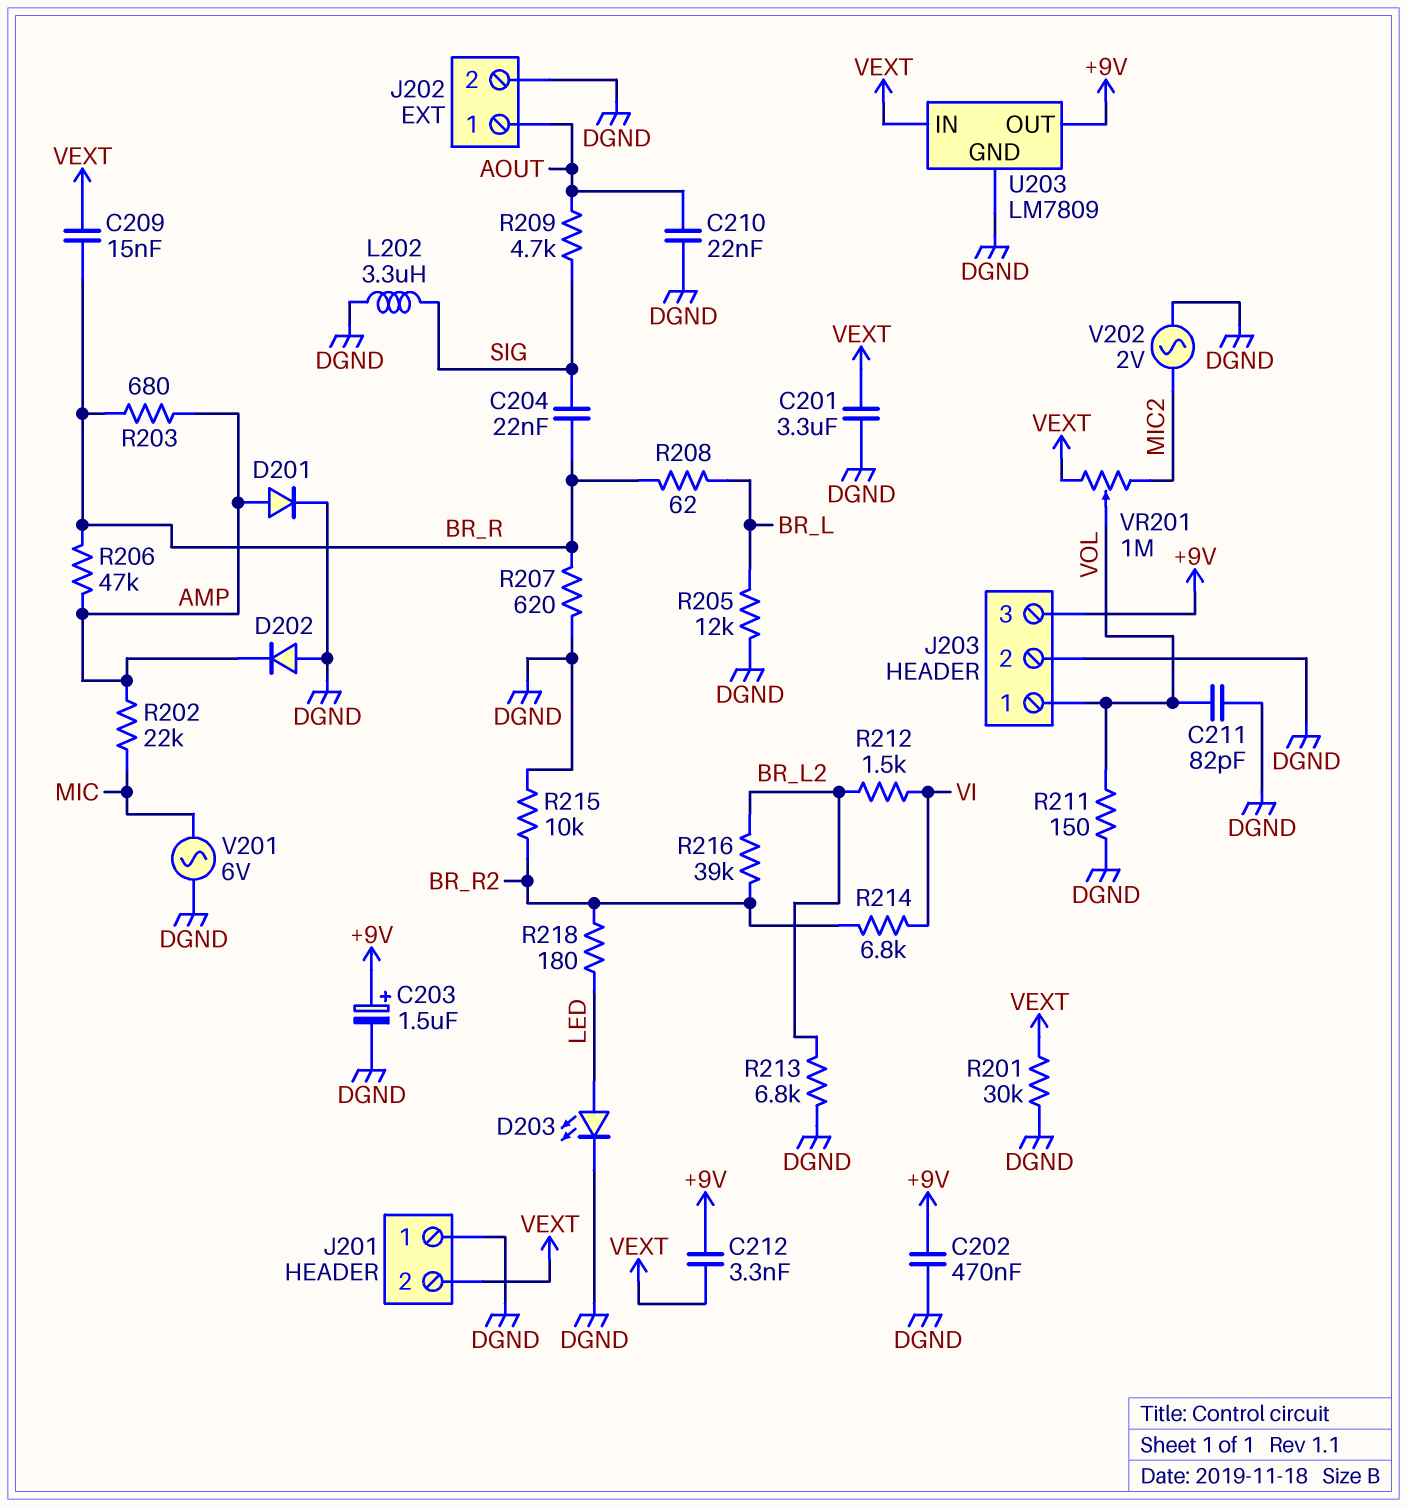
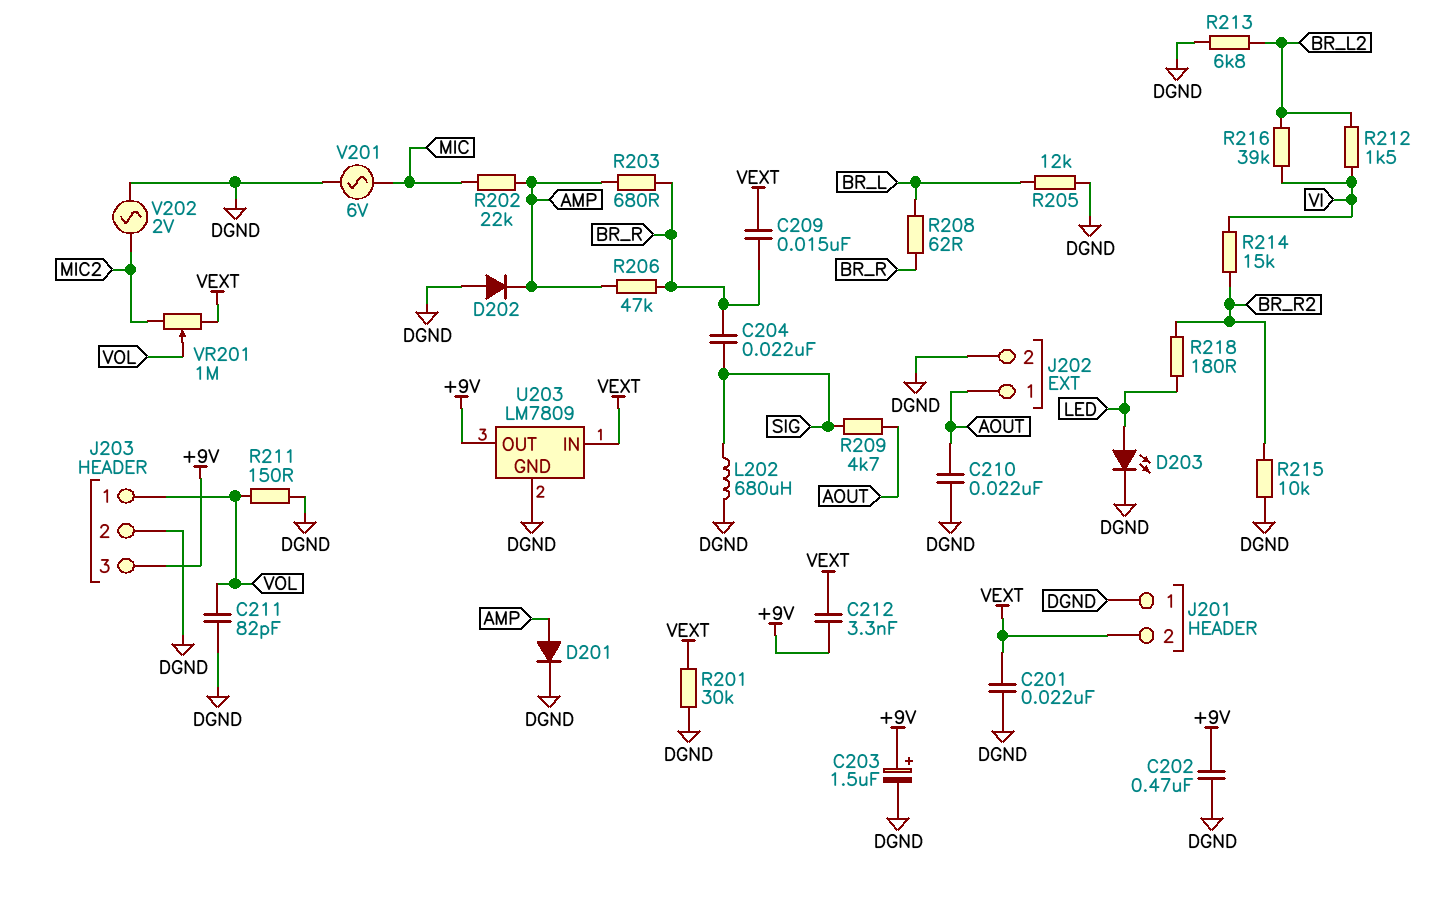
C201: 3.3uF (DGND, VEXT) -> 22nF (DGND, VEXT)
L202: 3.3uH (DGND, SIG) -> 680uH (DGND, SIG)
R207: 620 (BR_R, DGND) -> none
R214: 6.8k (BR_R2, VI) -> 15k (BR_R2, VI)
R216: 39k (BR_L2, BR_R2) -> 39k (BR_L2, VI)

